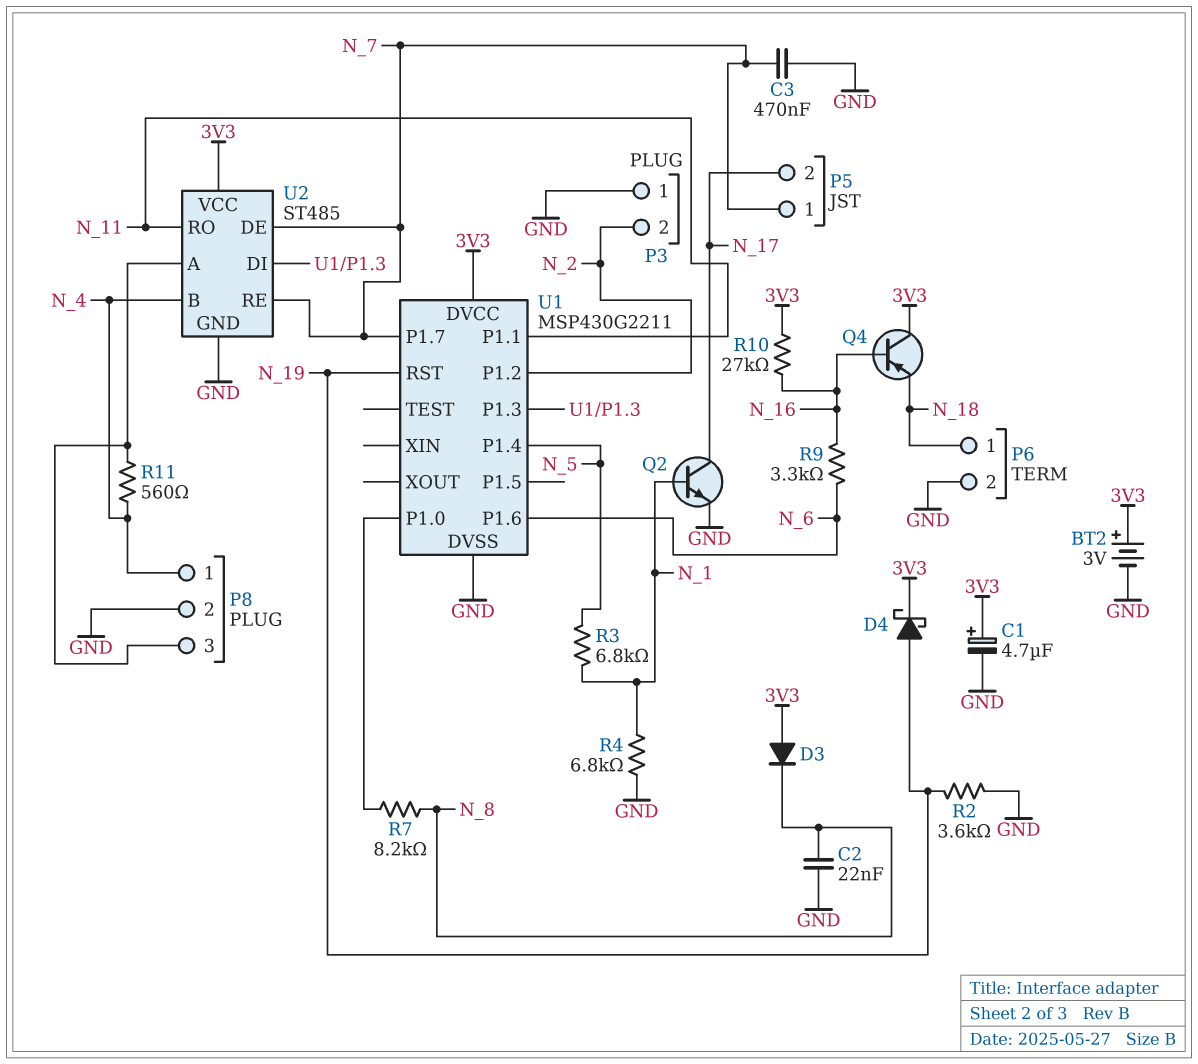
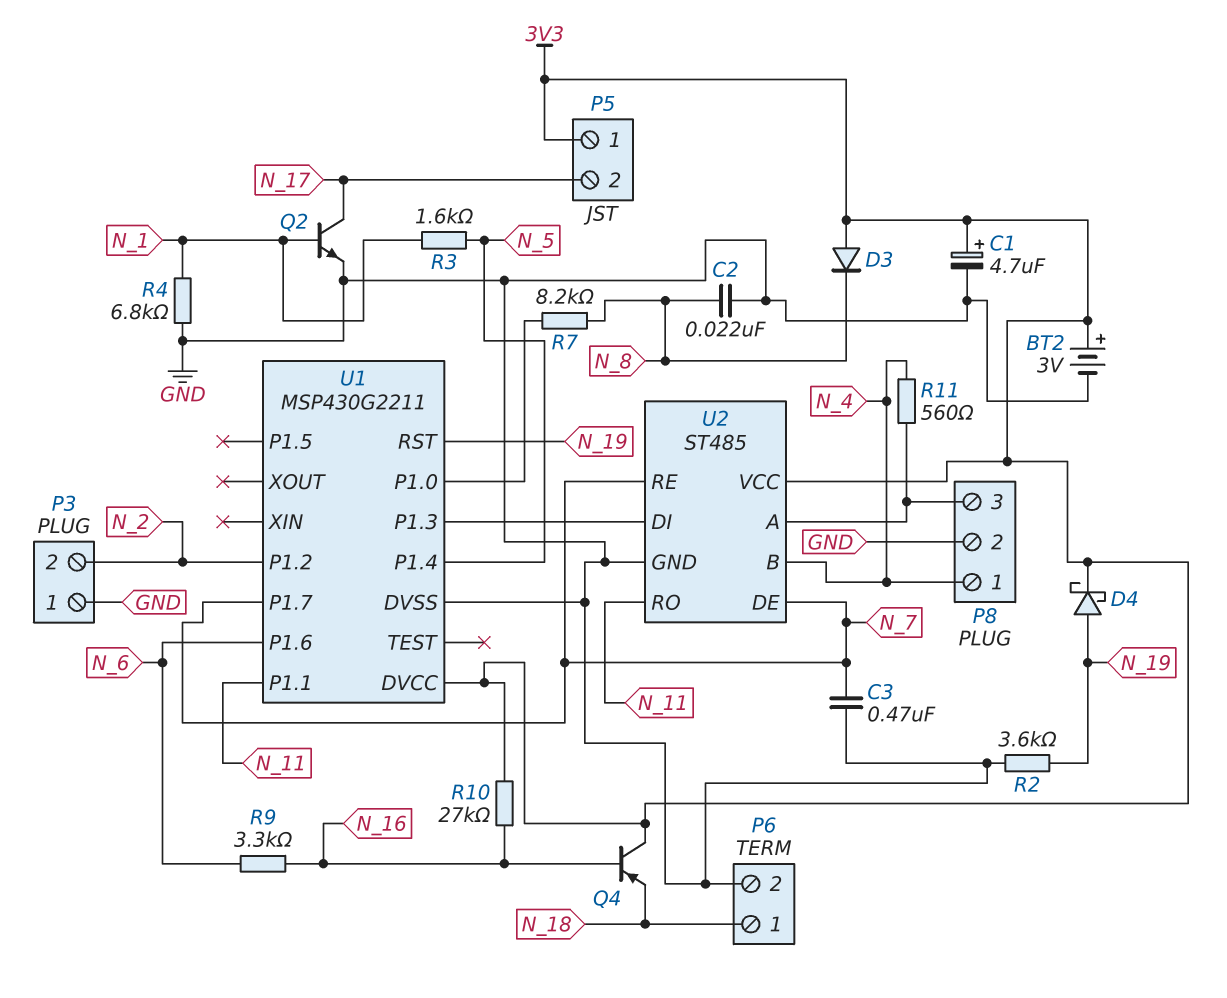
P5 pin 1: N_7 -> 3V3
R3: 6.8k (N_1, N_5) -> 1.6k (N_1, N_5)

